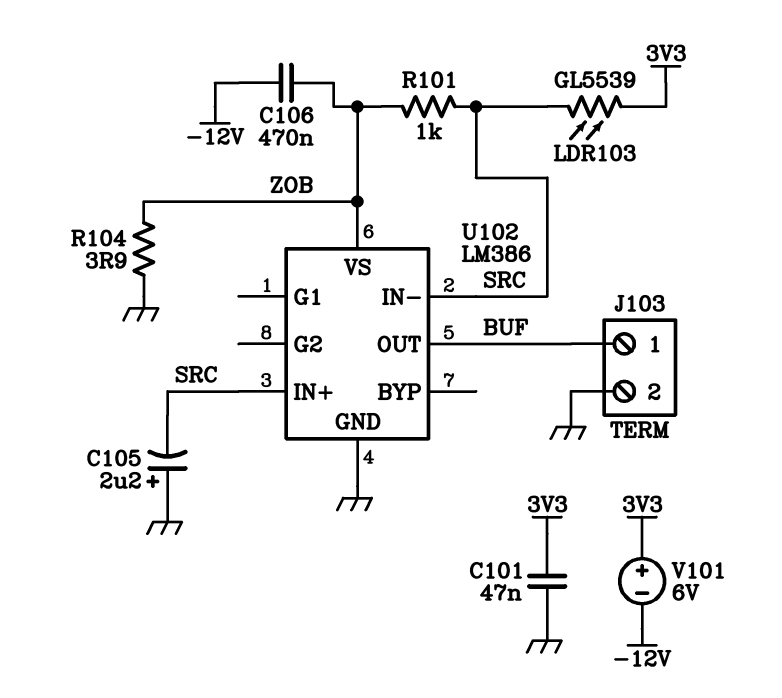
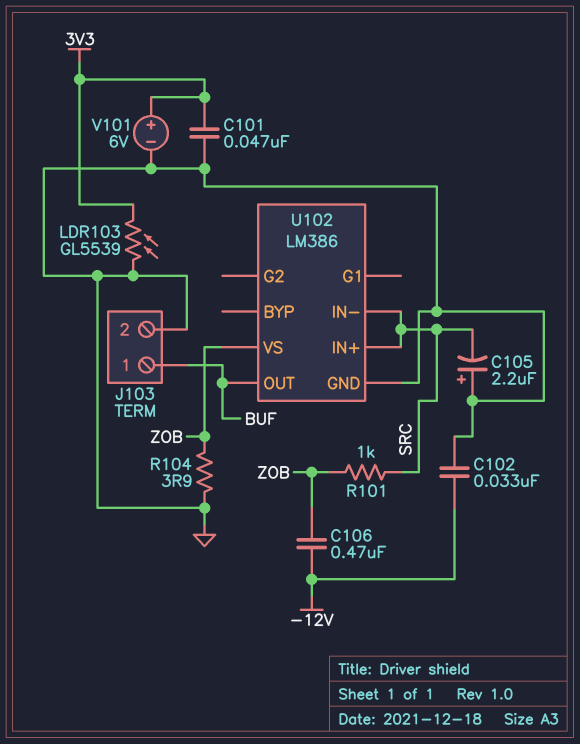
C102: none -> 33nF (-12V, GND)
LDR103: GL5539 (3V3, SRC) -> GL5539 (3V3, GND)
V101: 6V (plus 3V3, minus -12V) -> 6V (plus 3V3, minus GND)

